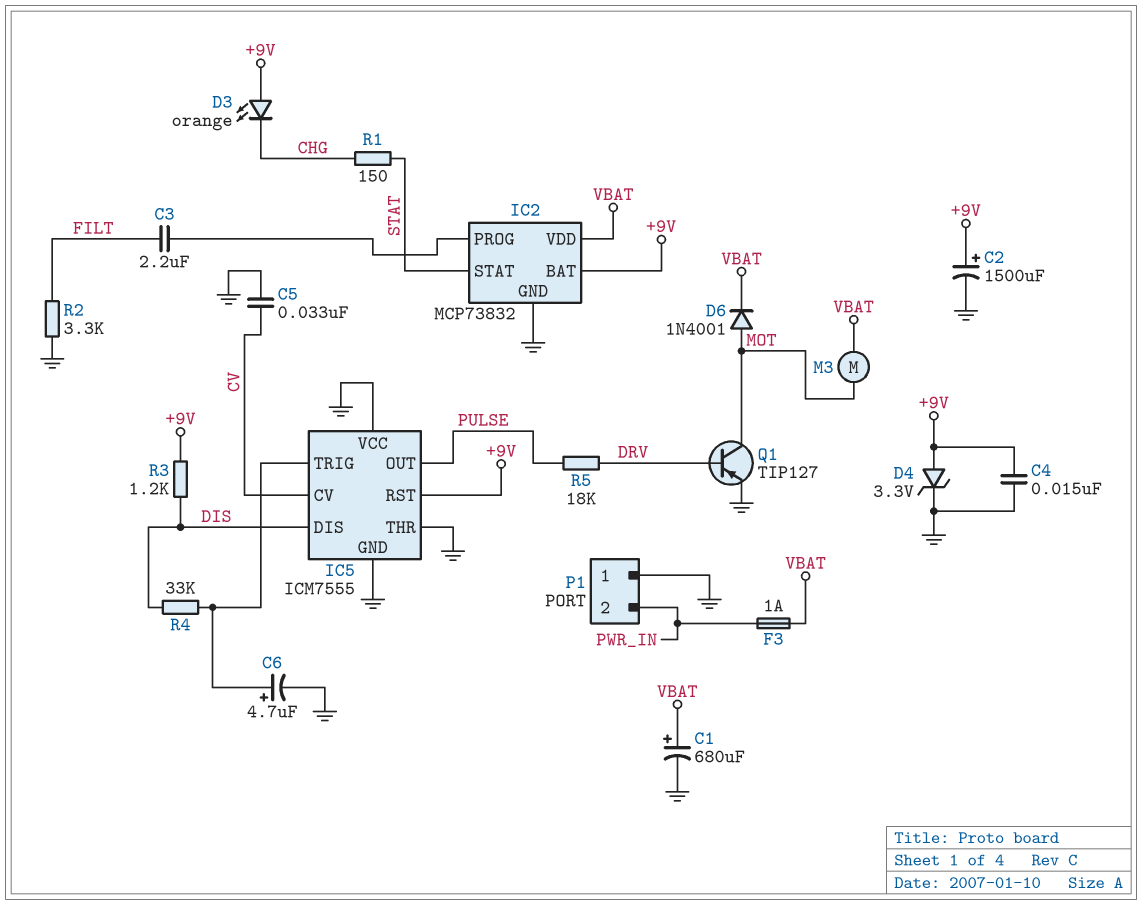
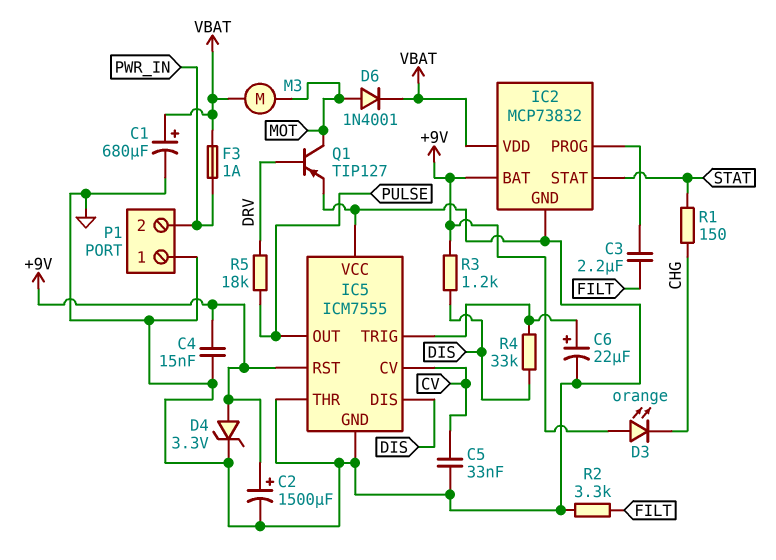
C6: 4.7uF (plus IC5/TRIG, minus GND) -> 22uF (plus IC5/TRIG, minus GND)

